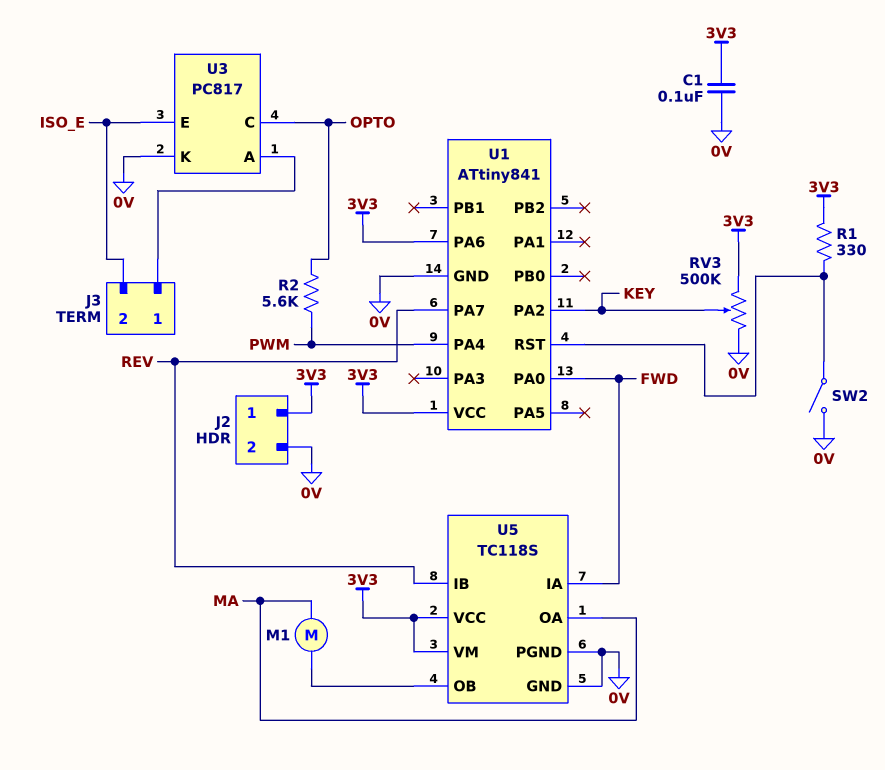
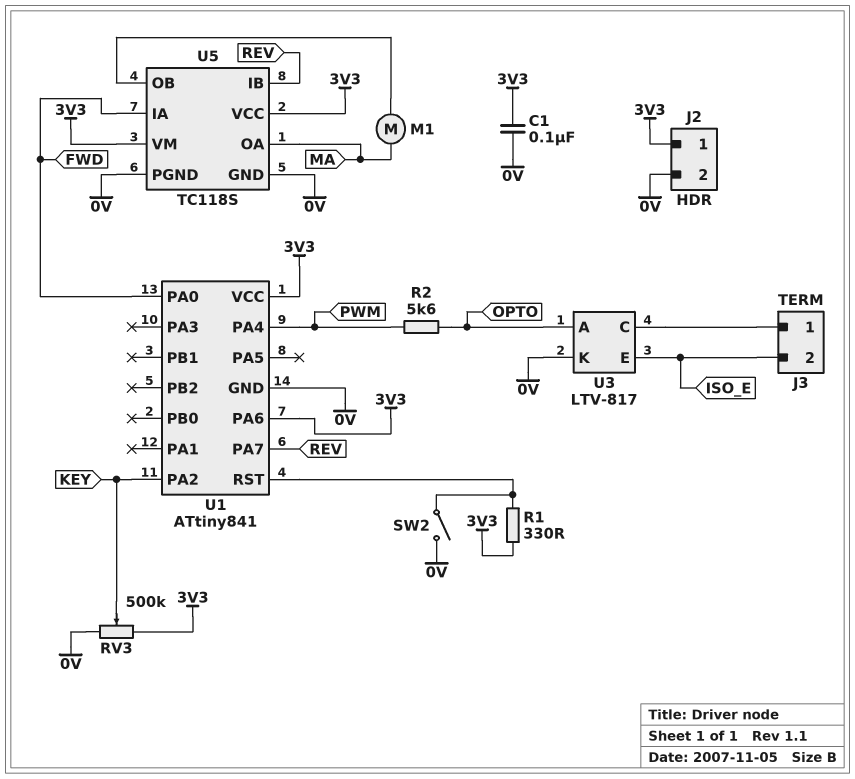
U3: PC817 -> LTV-817
U3 pin A: J3/1 -> OPTO
U3 pin C: OPTO -> J3/1

